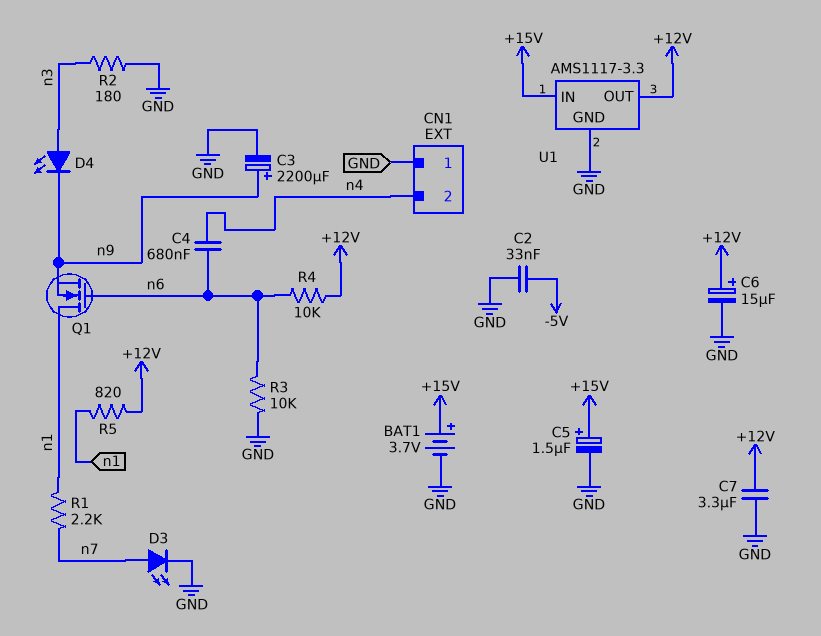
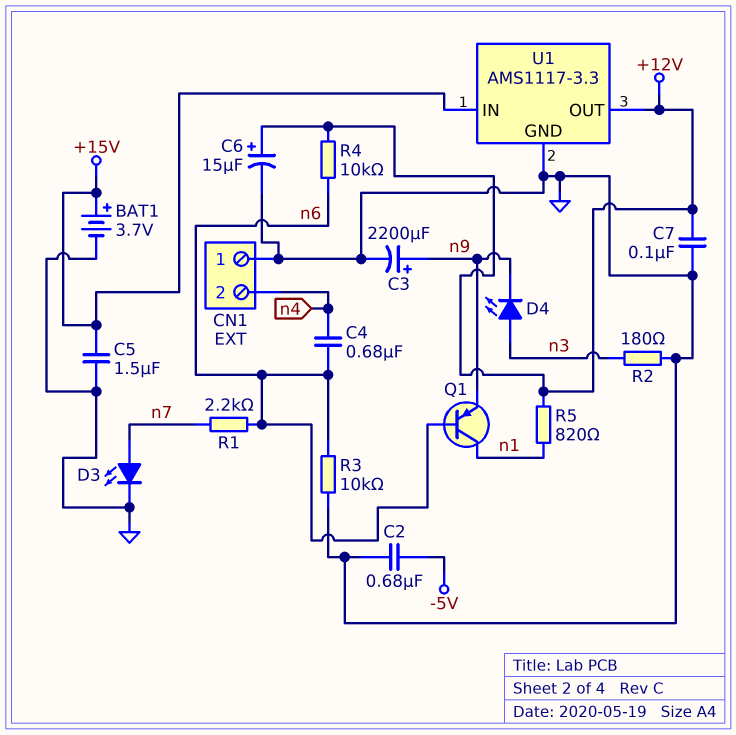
C2: 33nF (-5V, GND) -> 680nF (-5V, GND)
C5: 1.5uF (plus +15V, minus GND) -> 1.5uF (+15V, GND)
C7: 3.3uF (+12V, GND) -> 100nF (+12V, GND)
Q1: NMOS (G n6, D n1, S n9) -> PNP (B n6, C n1, E n9)
R1: 2.2k (n1, n7) -> 2.2k (n6, n7)

